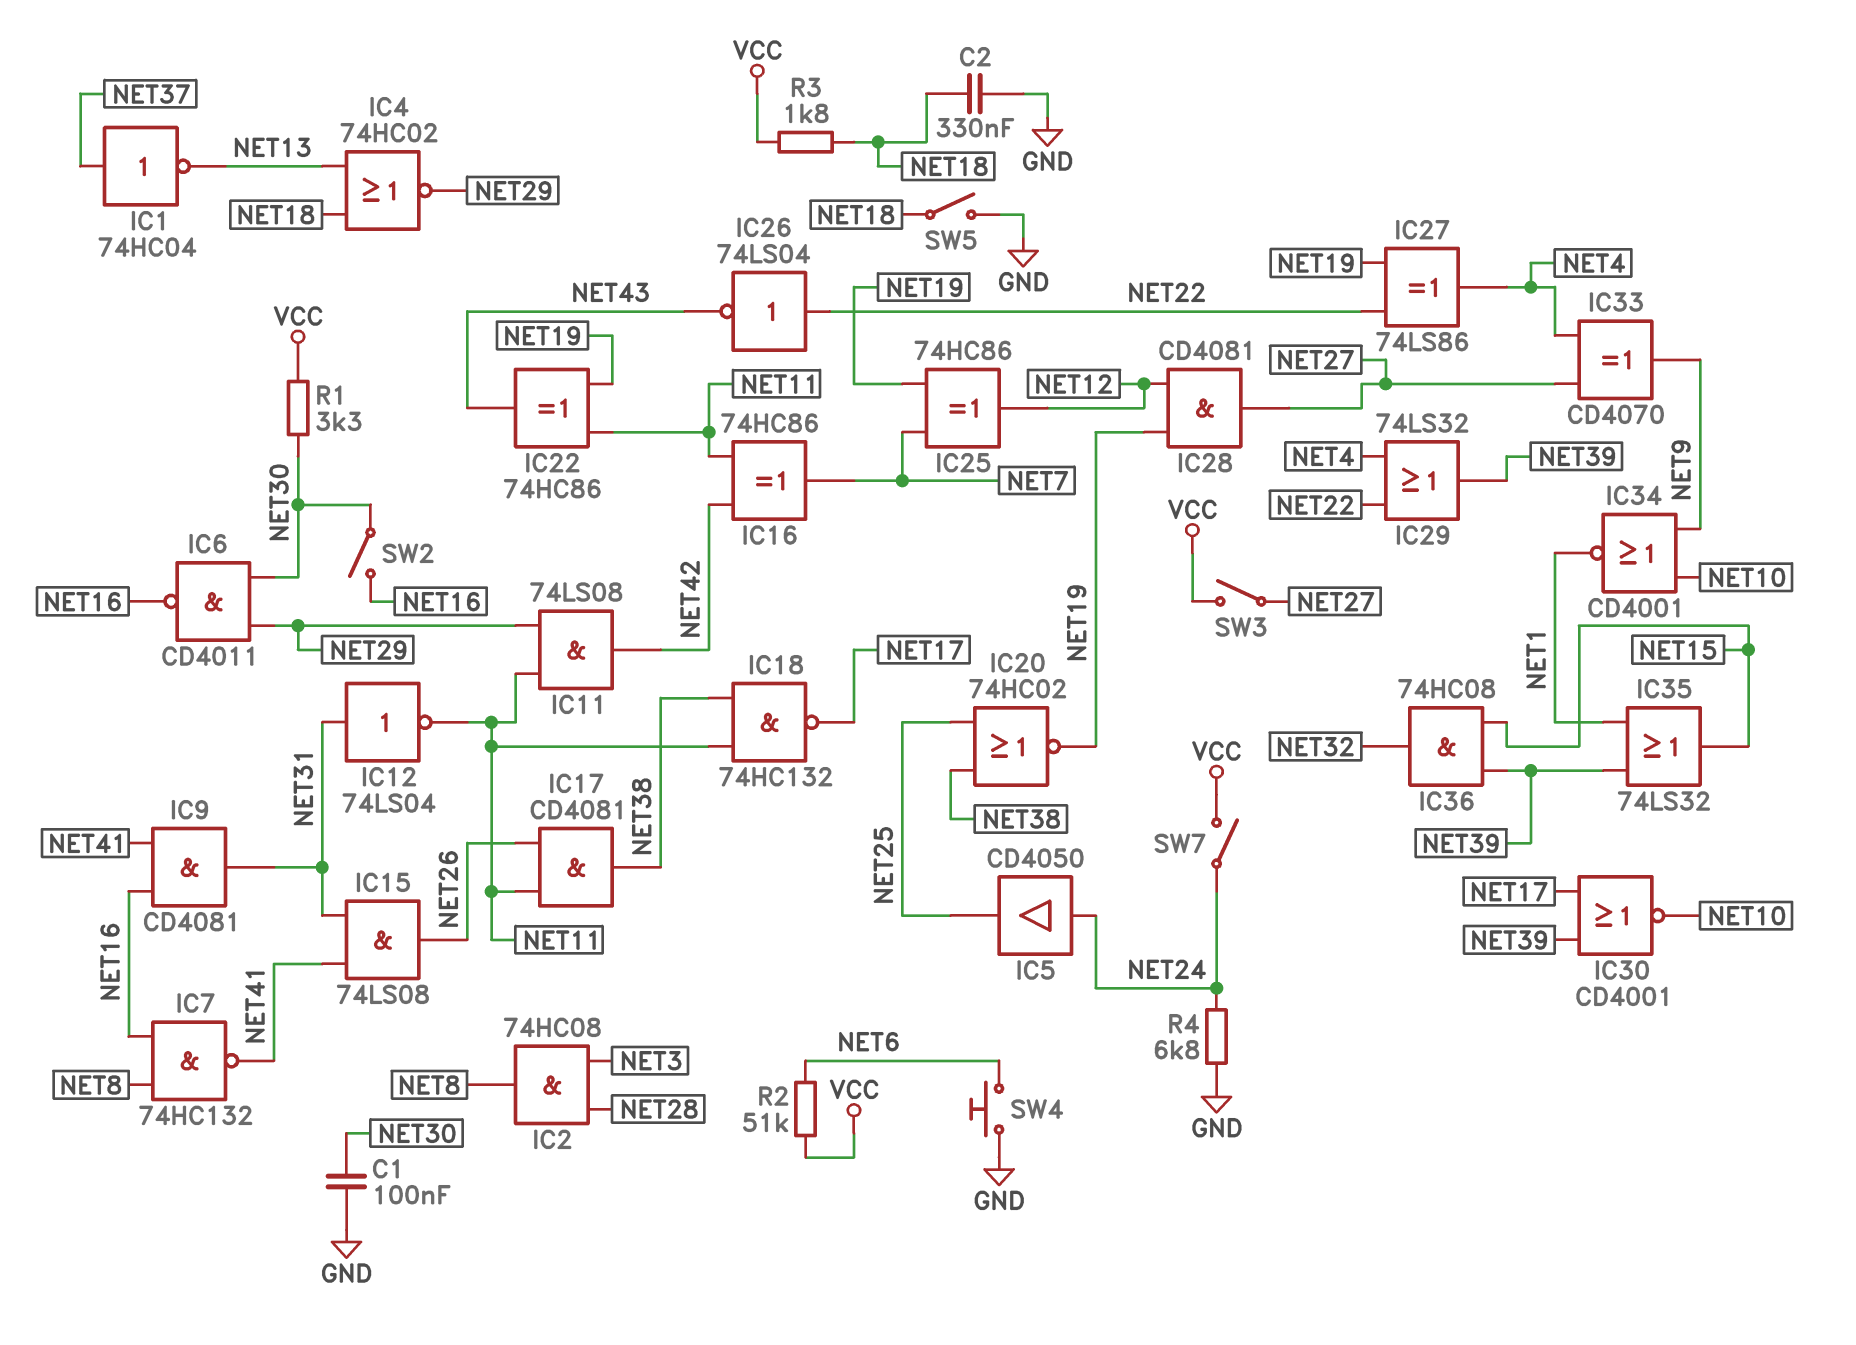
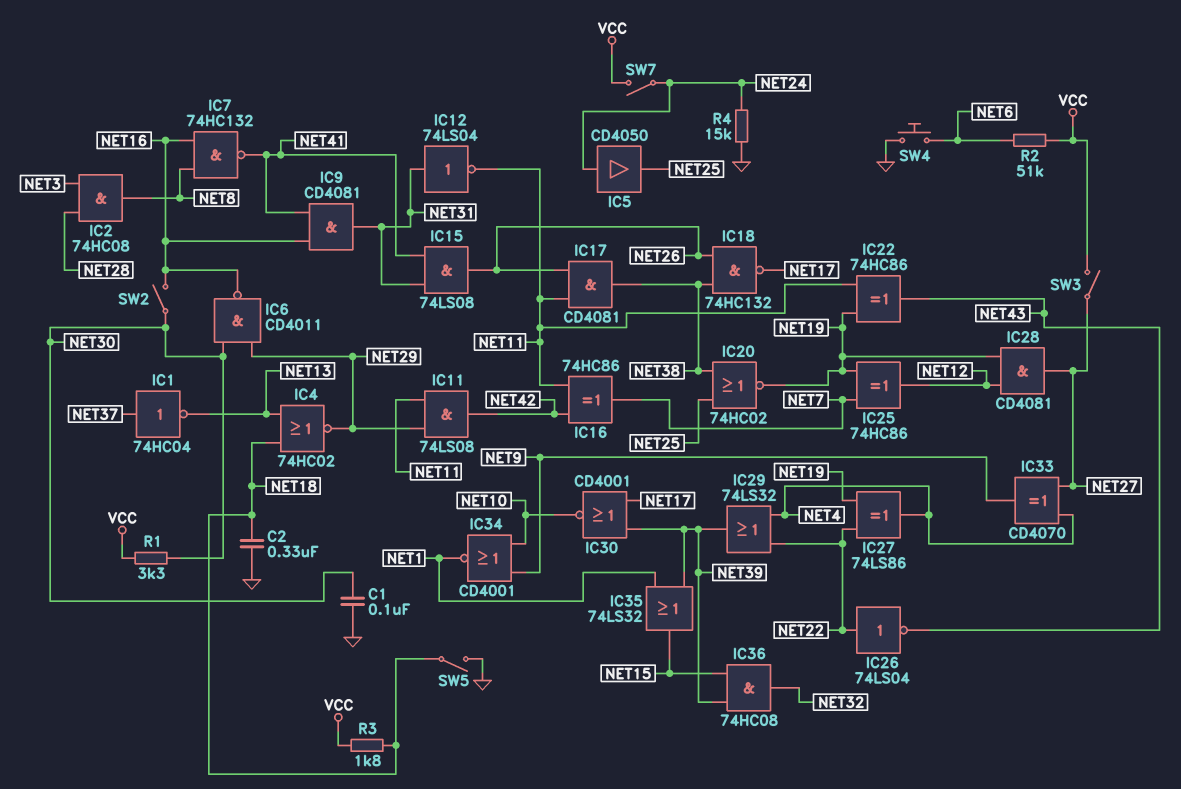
IC18: NAND 74HC132 (in NET11, in NET38, out NET17) -> NAND 74HC132 (in NET26, in NET38, out NET17)
R4: 6.8k (GND, NET24) -> 15k (GND, NET24)

